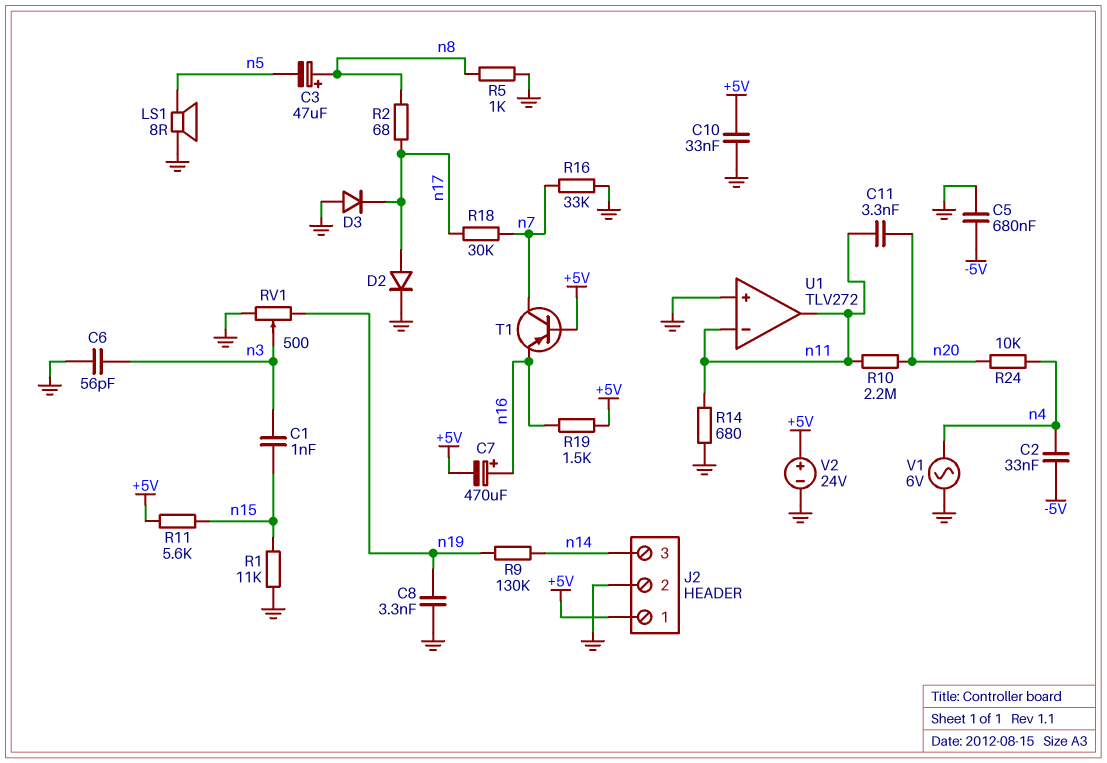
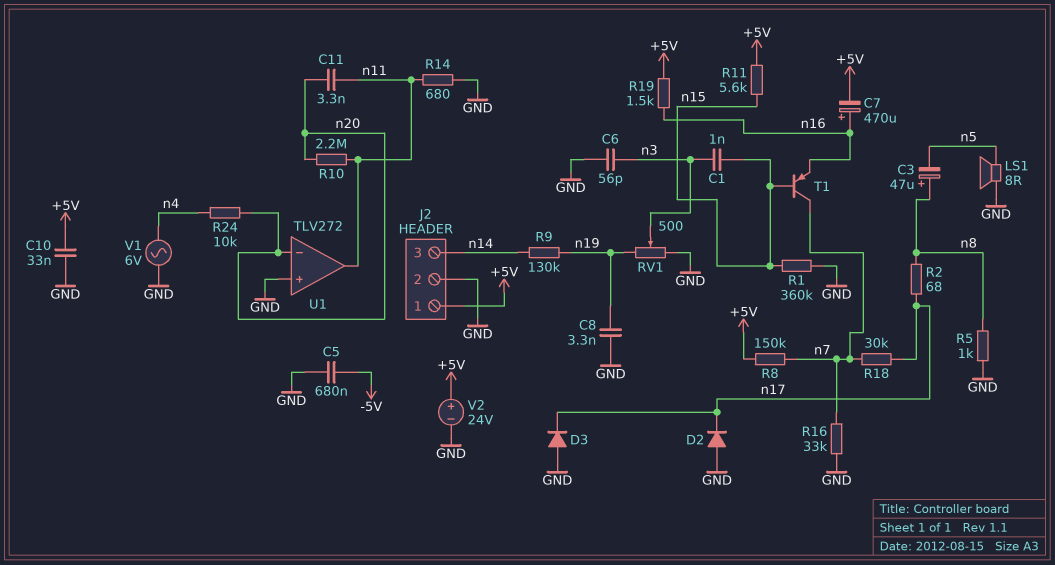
C2: 33nF (-5V, n4) -> none
D2: diode (A n17, K GND) -> diode (A GND, K n17)
R1: 11k (GND, n15) -> 360k (GND, n15)
R8: none -> 150k (+5V, n7)
T1: PNP (B +5V, C n7, E n16) -> PNP (B n15, C n7, E n16)
U1 pin in-: n11 -> n20

